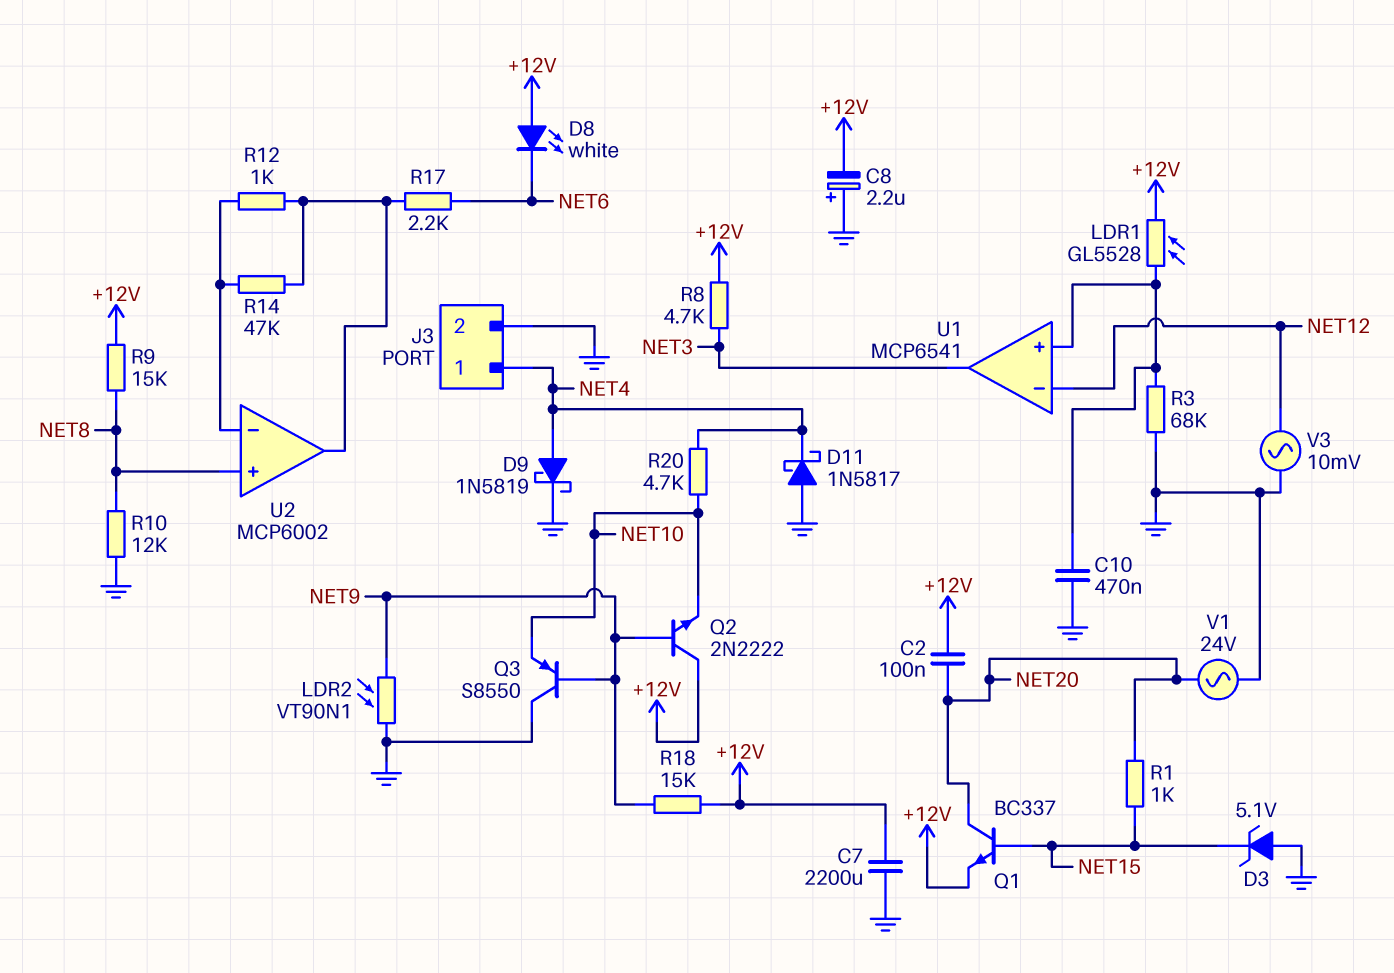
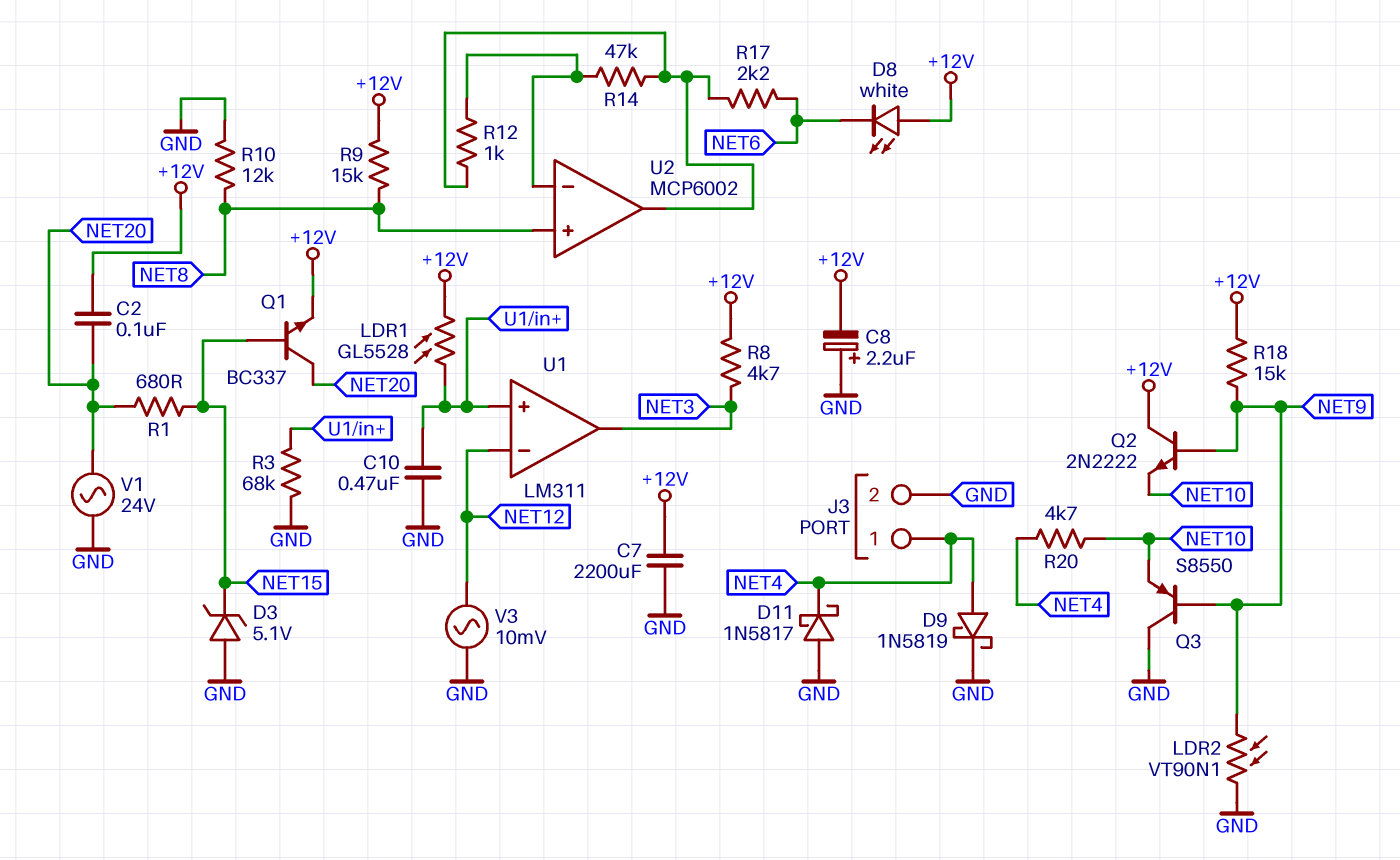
R1: 1k (NET15, NET20) -> 680 (NET15, NET20)
U1: MCP6541 -> LM311

